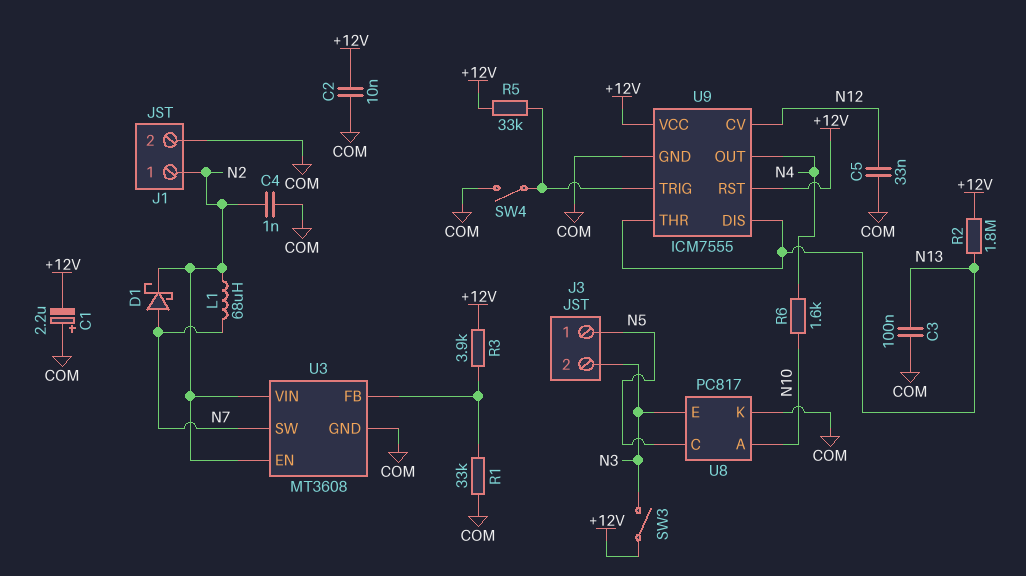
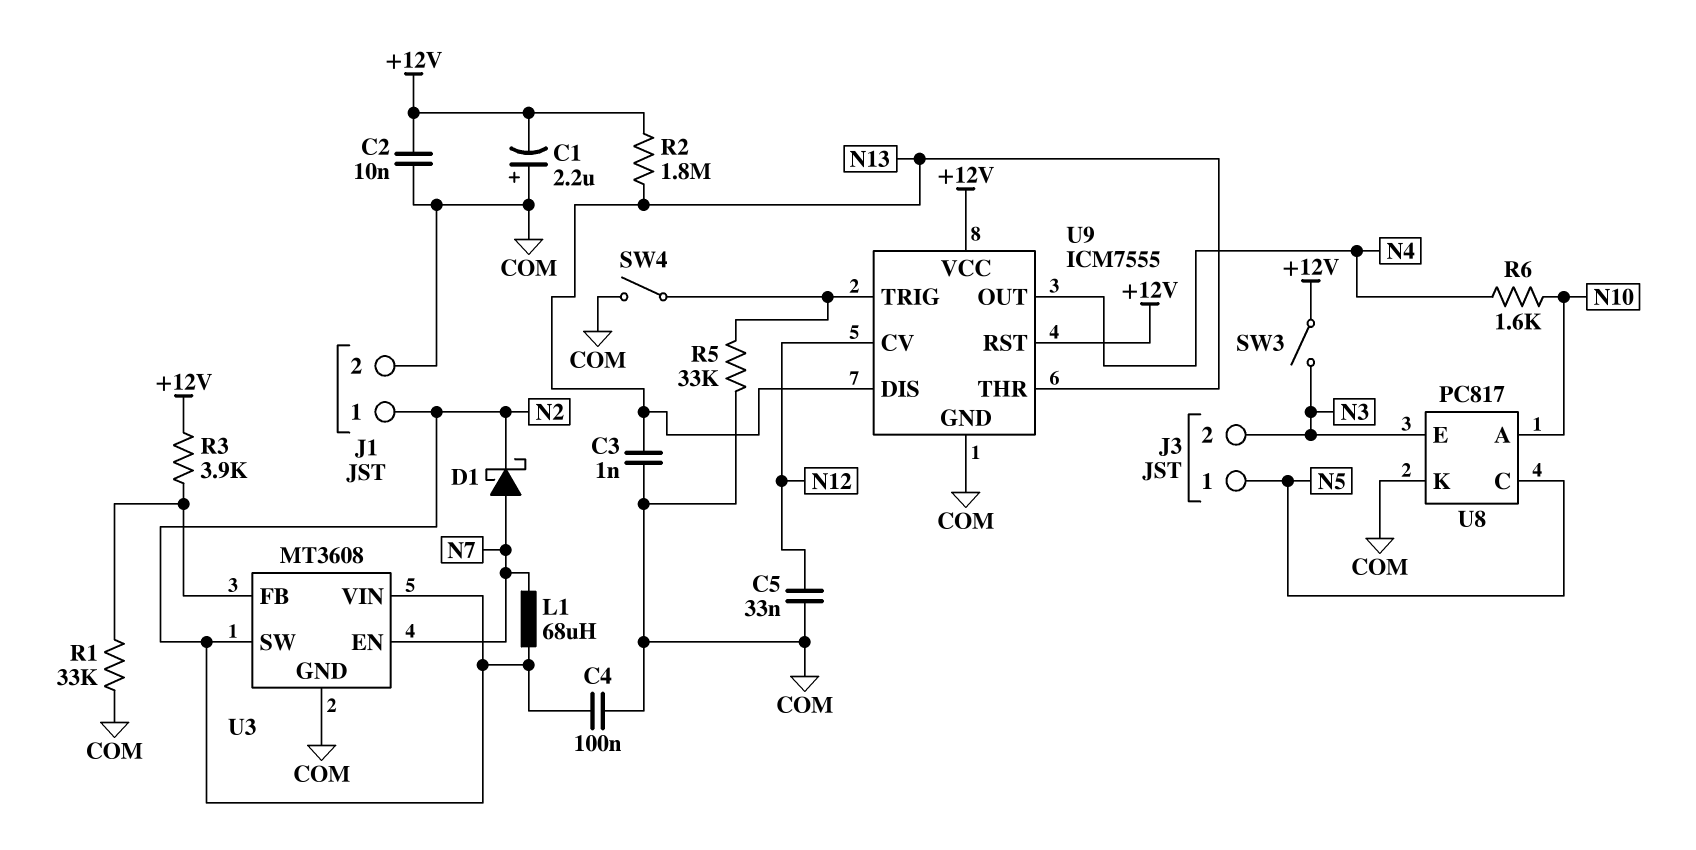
C3: 100nF (COM, N13) -> 1nF (COM, N13)
C4: 1nF (COM, N2) -> 100nF (COM, N2)
R5: 33k (+12V, U9/TRIG) -> 33k (COM, U9/TRIG)
U3 pin EN: N2 -> N7
U3 pin SW: N7 -> N2

